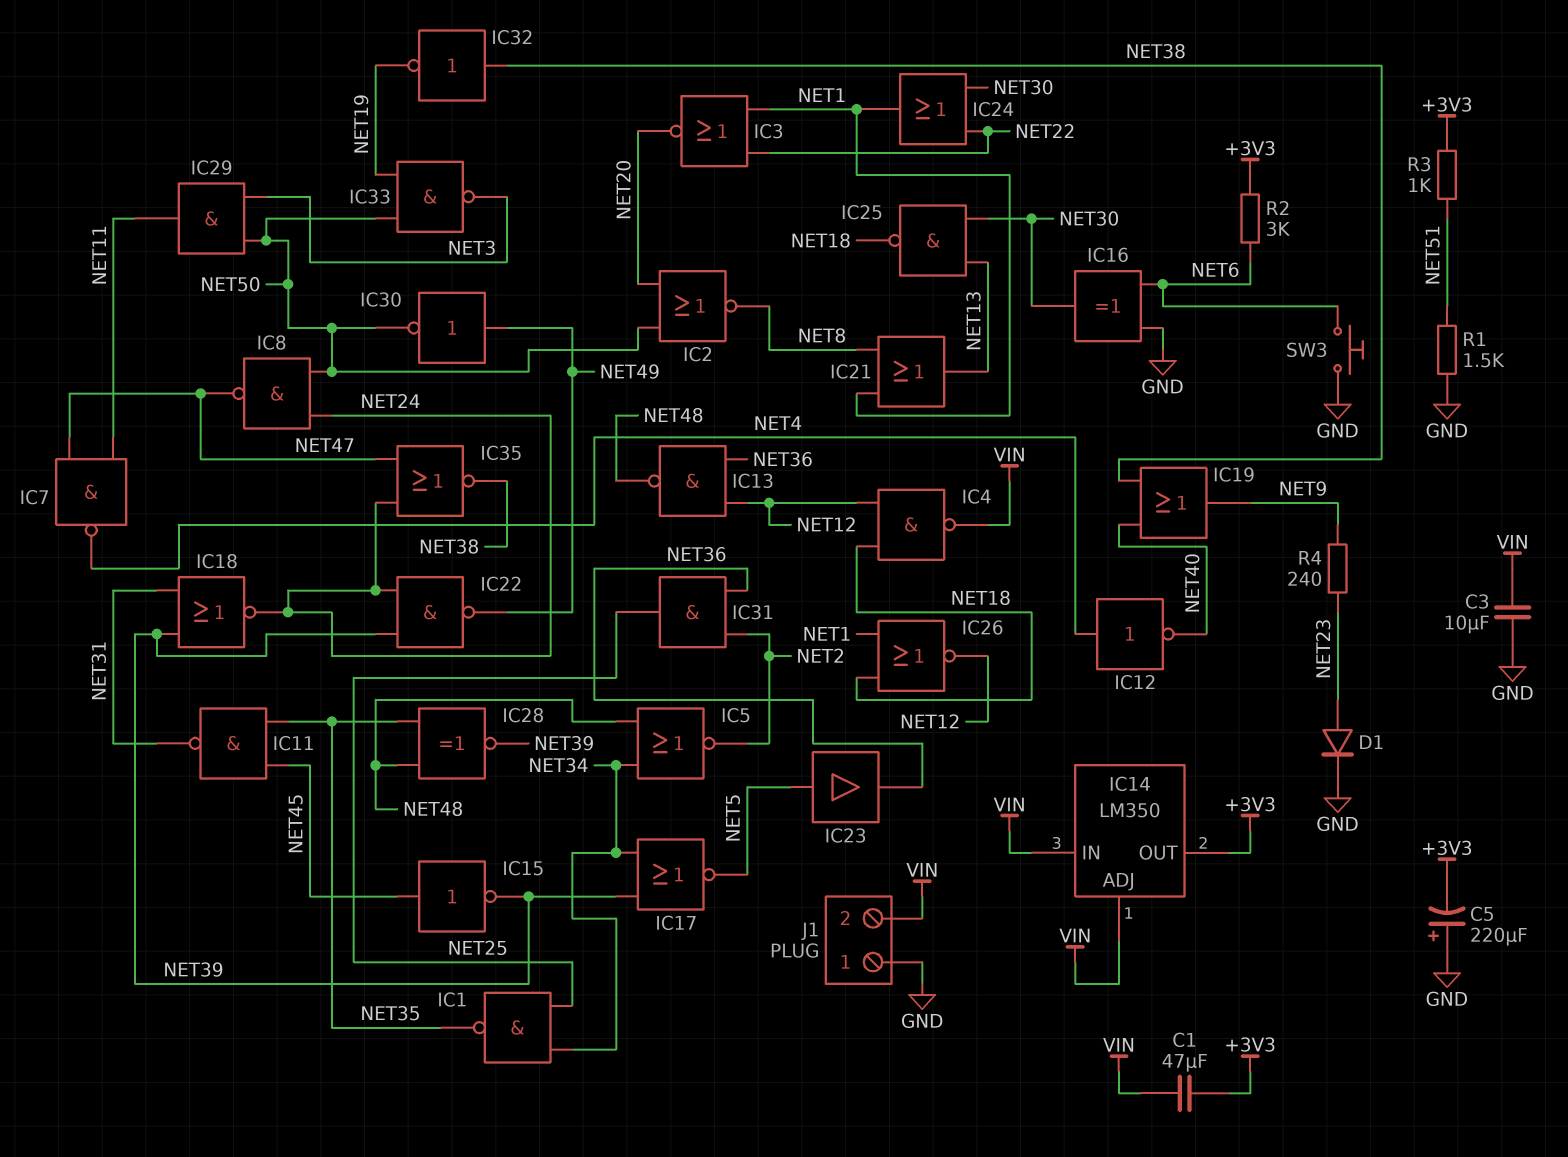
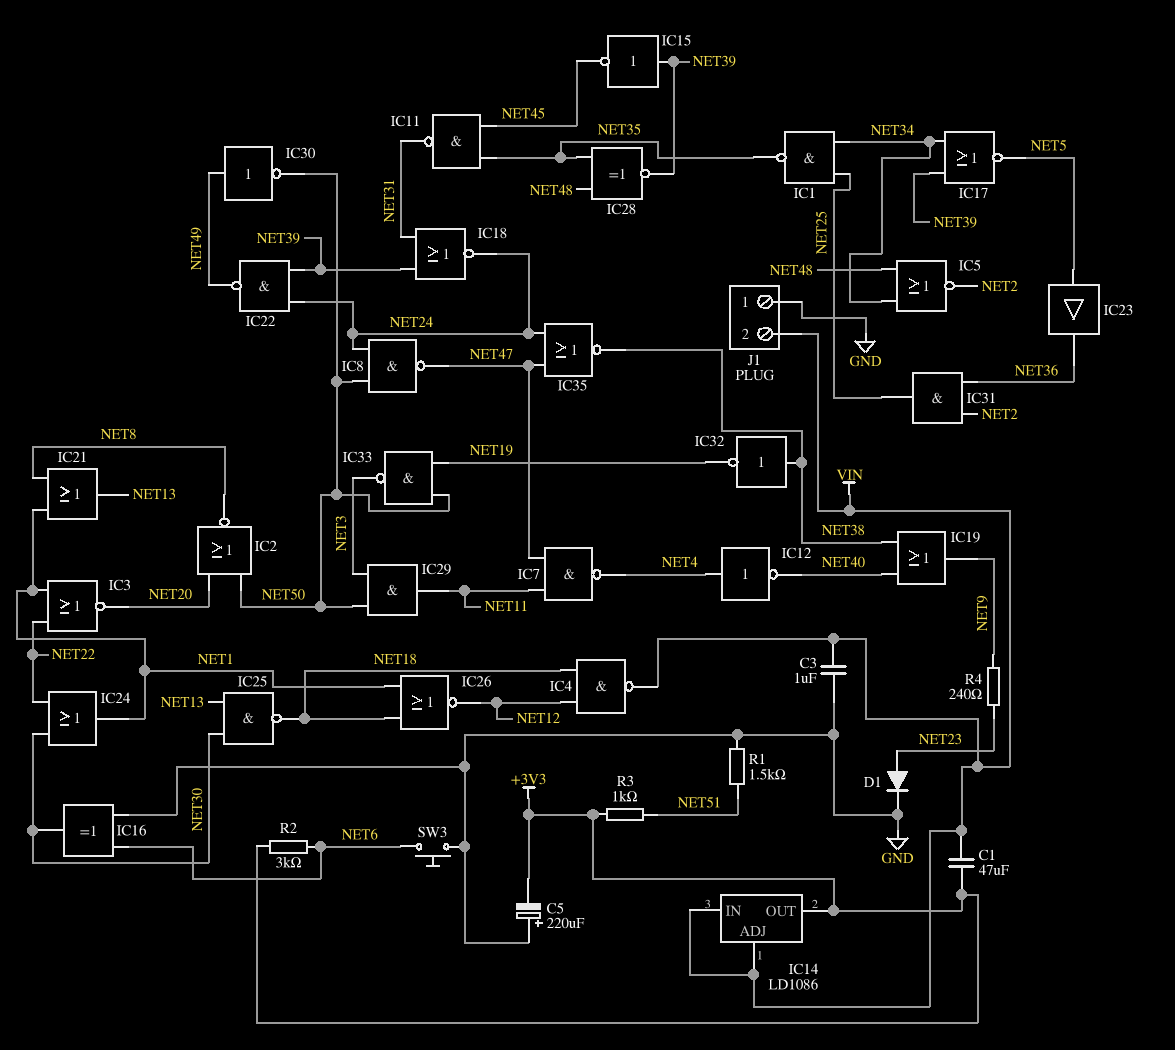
C3: 10uF (GND, VIN) -> 1uF (GND, VIN)
IC13: NAND (in NET12, in NET36, out NET48) -> none
IC14: LM350 -> LD1086
IC15: NOT (in NET45, out NET39) -> NOT (in NET39, out NET45)

